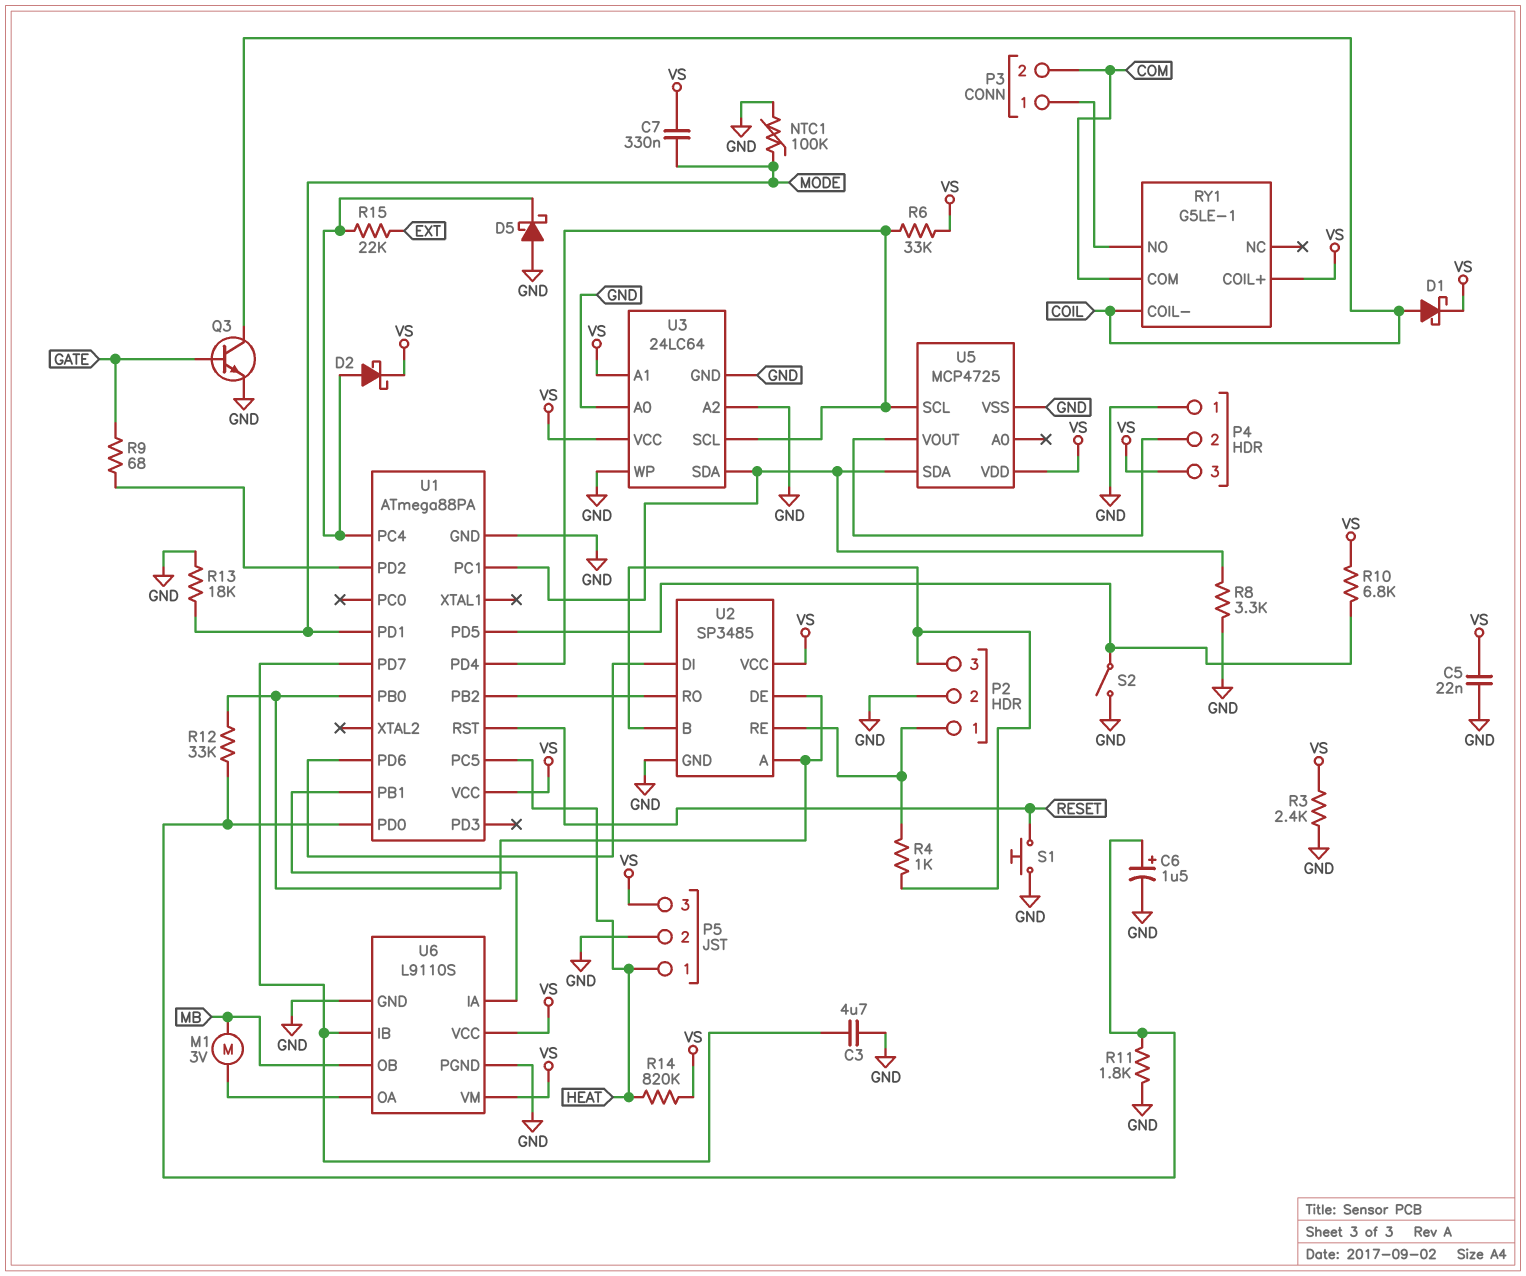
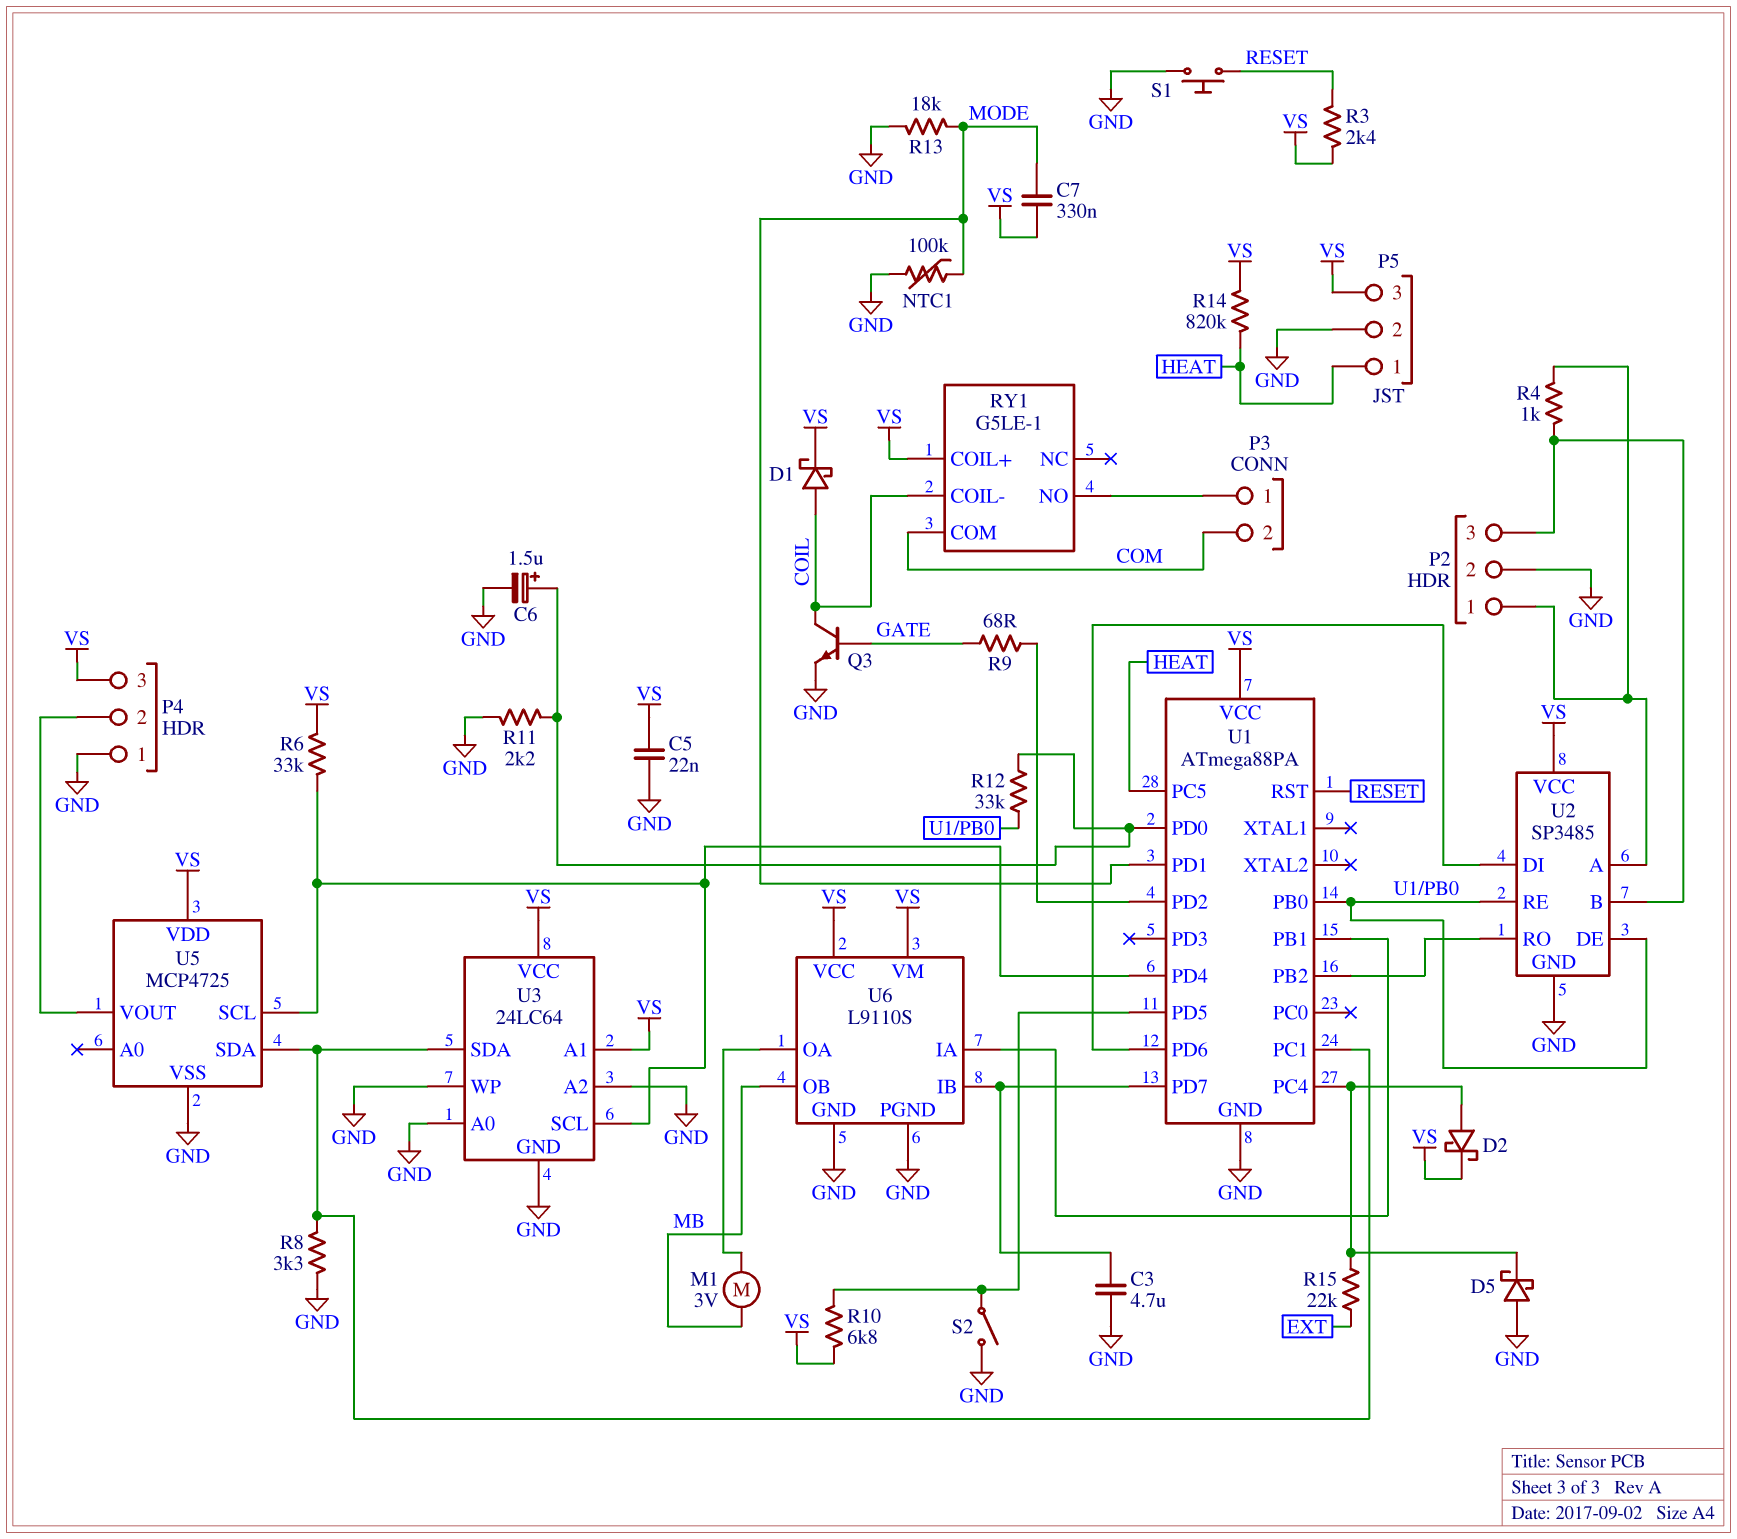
R3: 2.4k (GND, VS) -> 2.4k (RESET, VS)
R11: 1.8k (GND, U1/PD0) -> 2.2k (GND, U1/PD0)
U2 pin A: U1/PB0 -> P2/1
U2 pin RE: P2/1 -> U1/PB0

